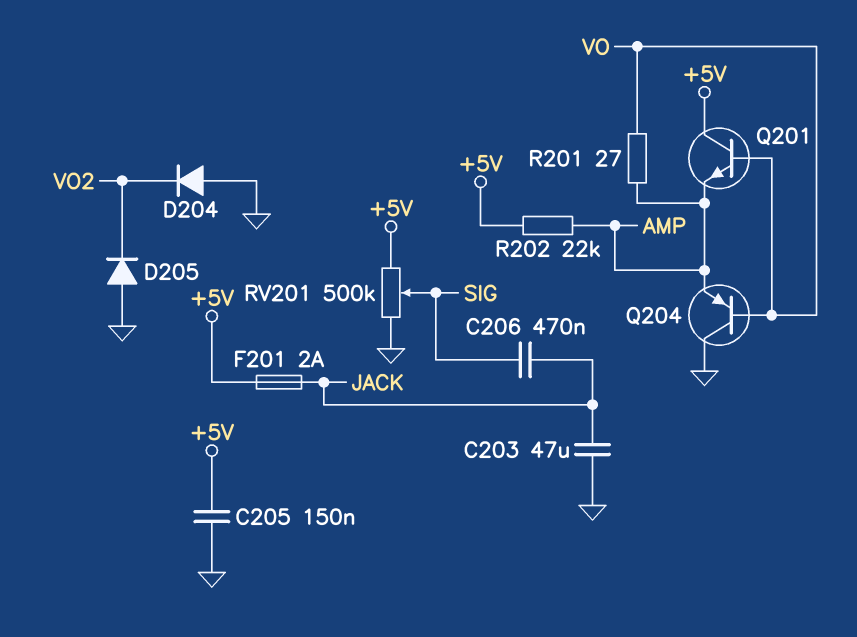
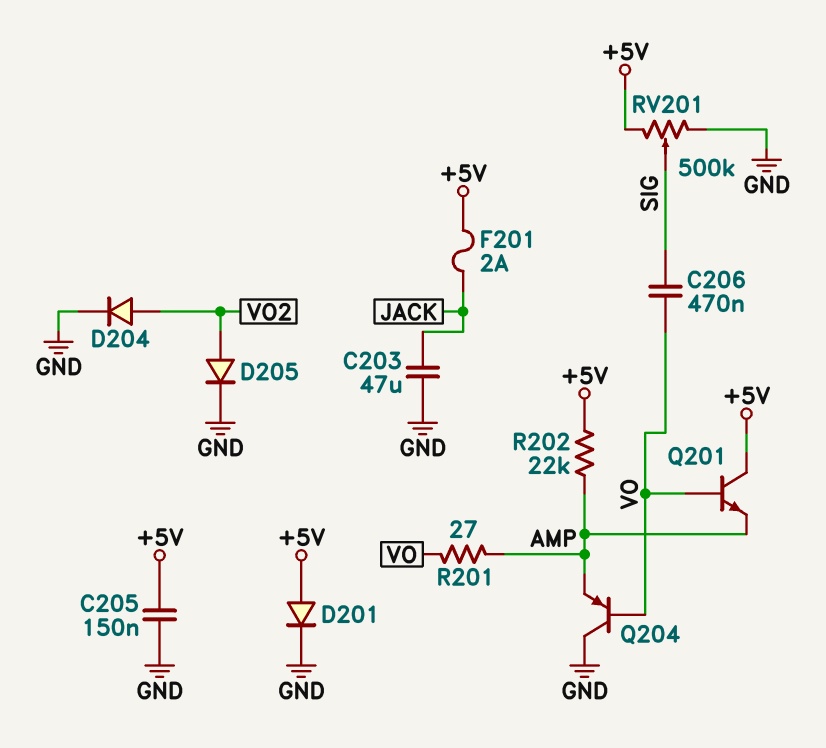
C206: 470nF (JACK, SIG) -> 470nF (SIG, VO)
D201: none -> diode (A +5V, K GND)
D204: diode (A GND, K VO2) -> diode (A VO2, K GND)
D205: diode (A GND, K VO2) -> diode (A VO2, K GND)

